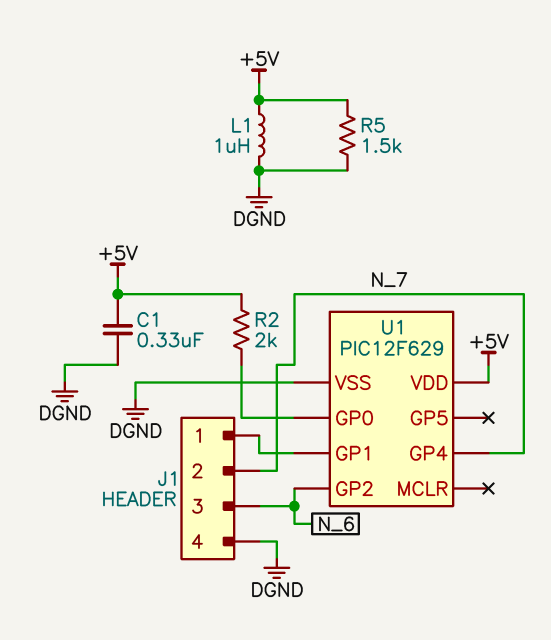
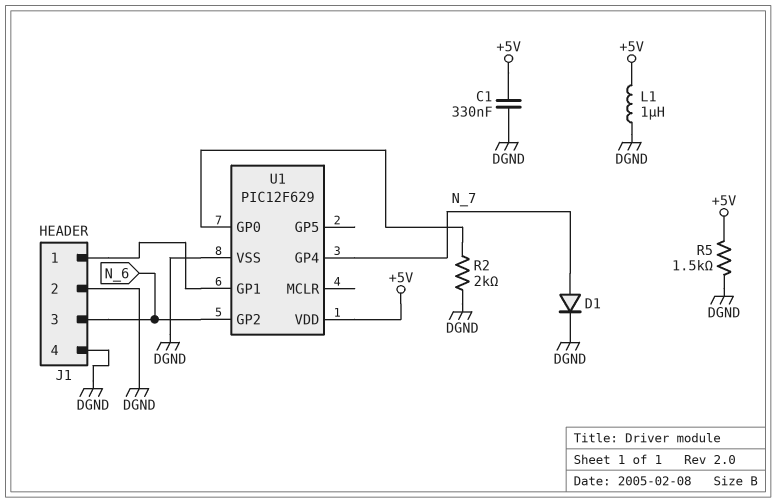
D1: none -> diode (A N_7, K DGND)
J1 pin 2: N_7 -> DGND
R2: 2k (+5V, U1/GP0) -> 2k (DGND, U1/GP0)

